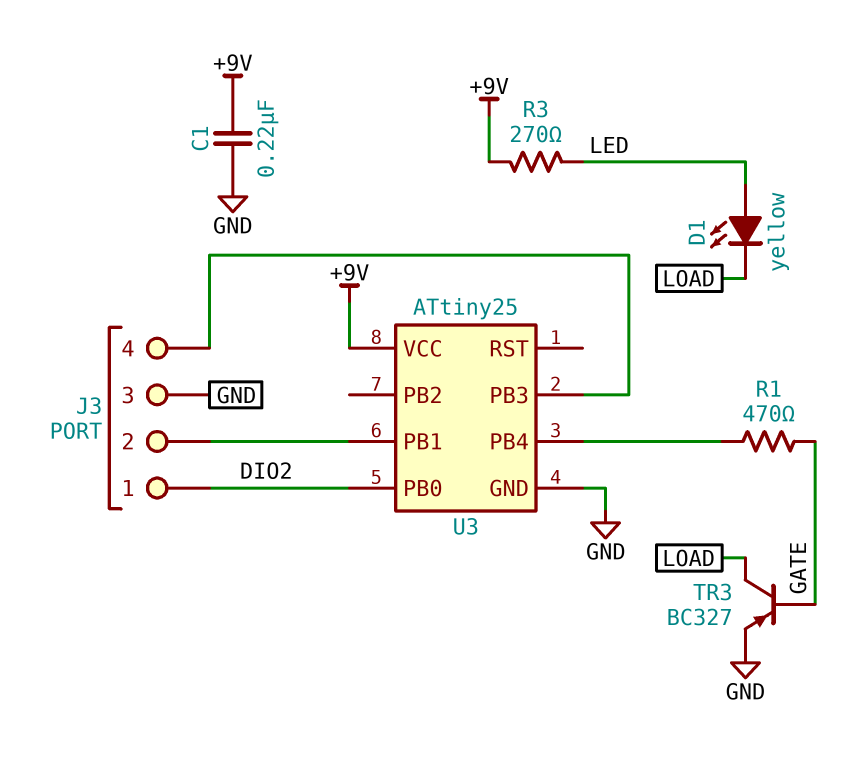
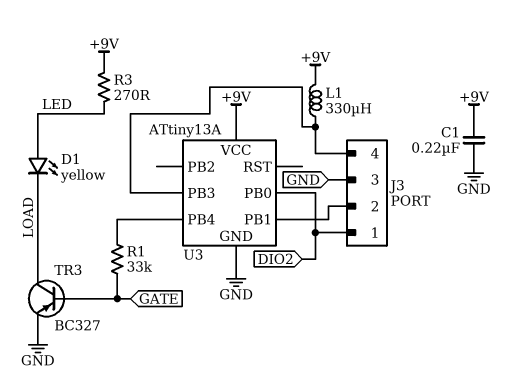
L1: none -> 330uH (+9V, J3/4)
R1: 470 (GATE, U3/PB4) -> 33k (GATE, U3/PB4)
U3: ATtiny25 -> ATtiny13A

